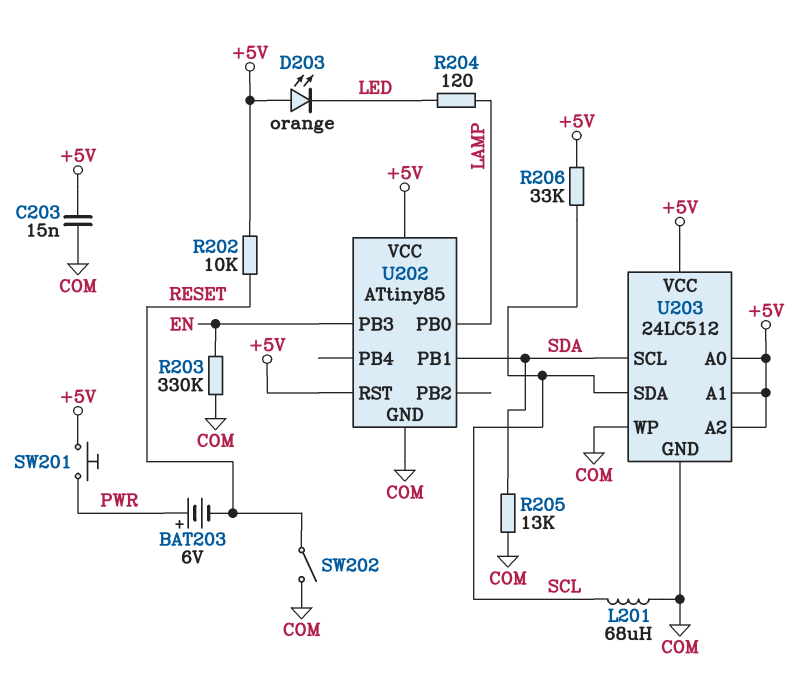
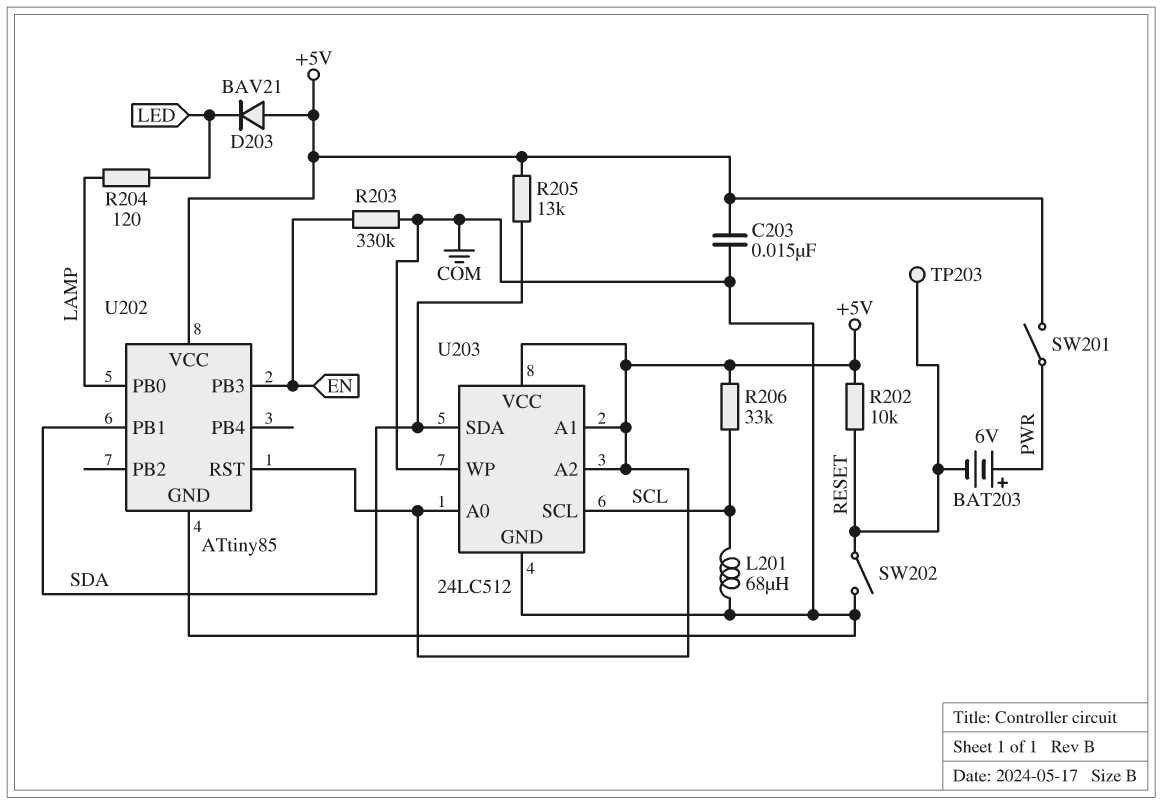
D203: LED orange (A +5V, K LED) -> diode BAV21 (A +5V, K LED)
R205: 13k (COM, SDA) -> 13k (+5V, SDA)
SW201: button (+5V, PWR) -> switch (+5V, PWR)
TP203: none -> test point (RESET)
U203 pin SCL: SDA -> SCL
U203 pin SDA: SCL -> SDA

